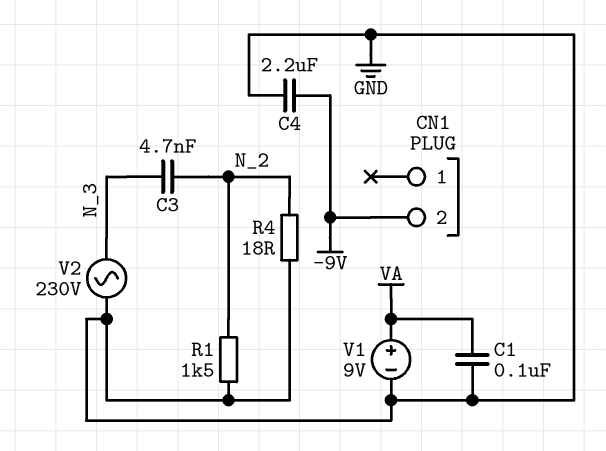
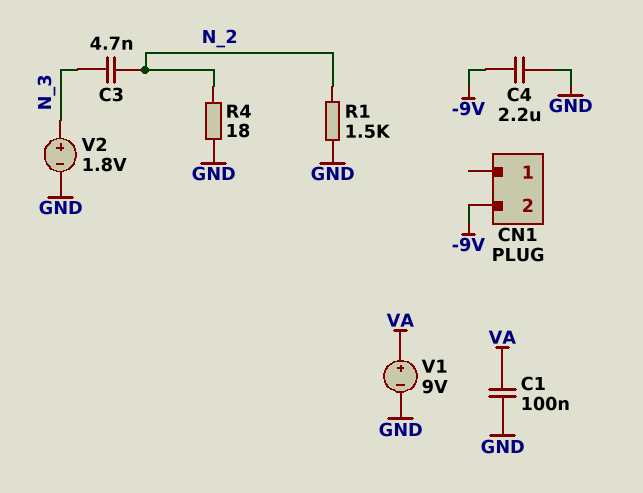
V2: AC 230V (GND, N_3) -> 1.8V (plus N_3, minus GND)

